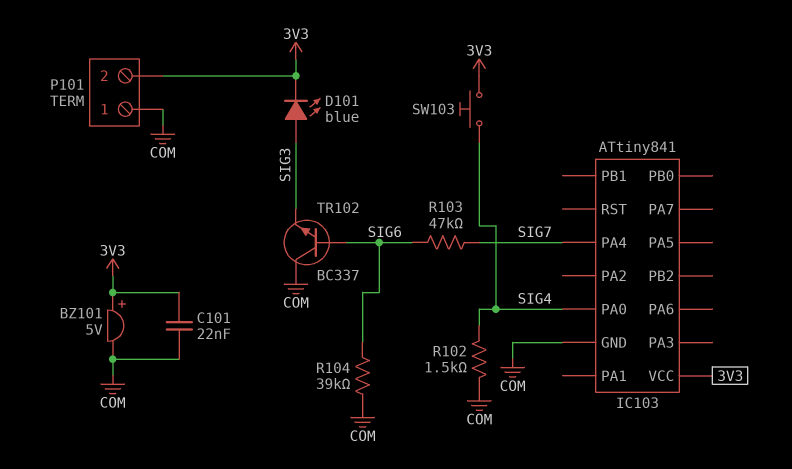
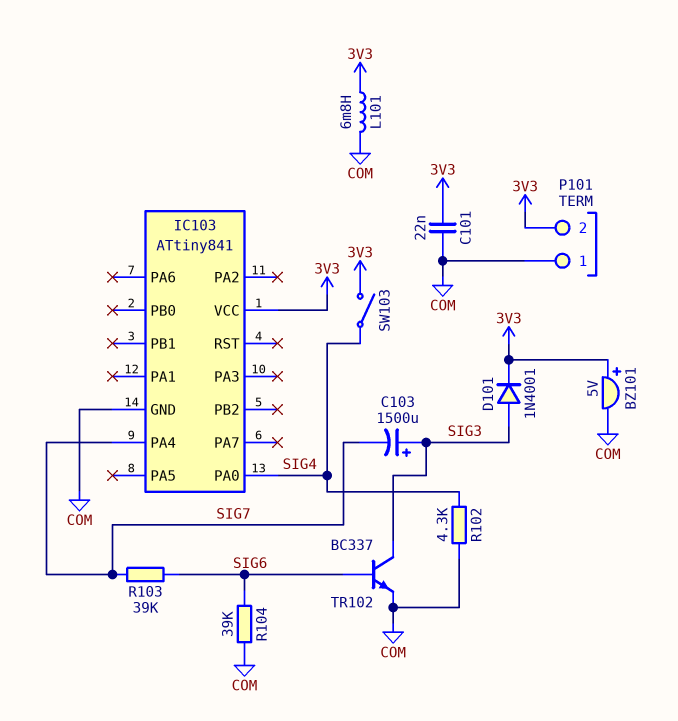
C103: none -> 1500uF (plus SIG3, minus SIG7)
D101: LED blue (A SIG3, K 3V3) -> diode 1N4001 (A SIG3, K 3V3)
L101: none -> 6.8mH (3V3, COM)
R102: 1.5k (COM, SIG4) -> 4.3k (COM, SIG4)
R103: 47k (SIG6, SIG7) -> 39k (SIG6, SIG7)
SW103: button (3V3, SIG4) -> switch (3V3, SIG4)
TR102: NPN BC337 (B SIG6, C COM, E SIG3) -> NPN BC337 (B SIG6, C SIG3, E COM)

